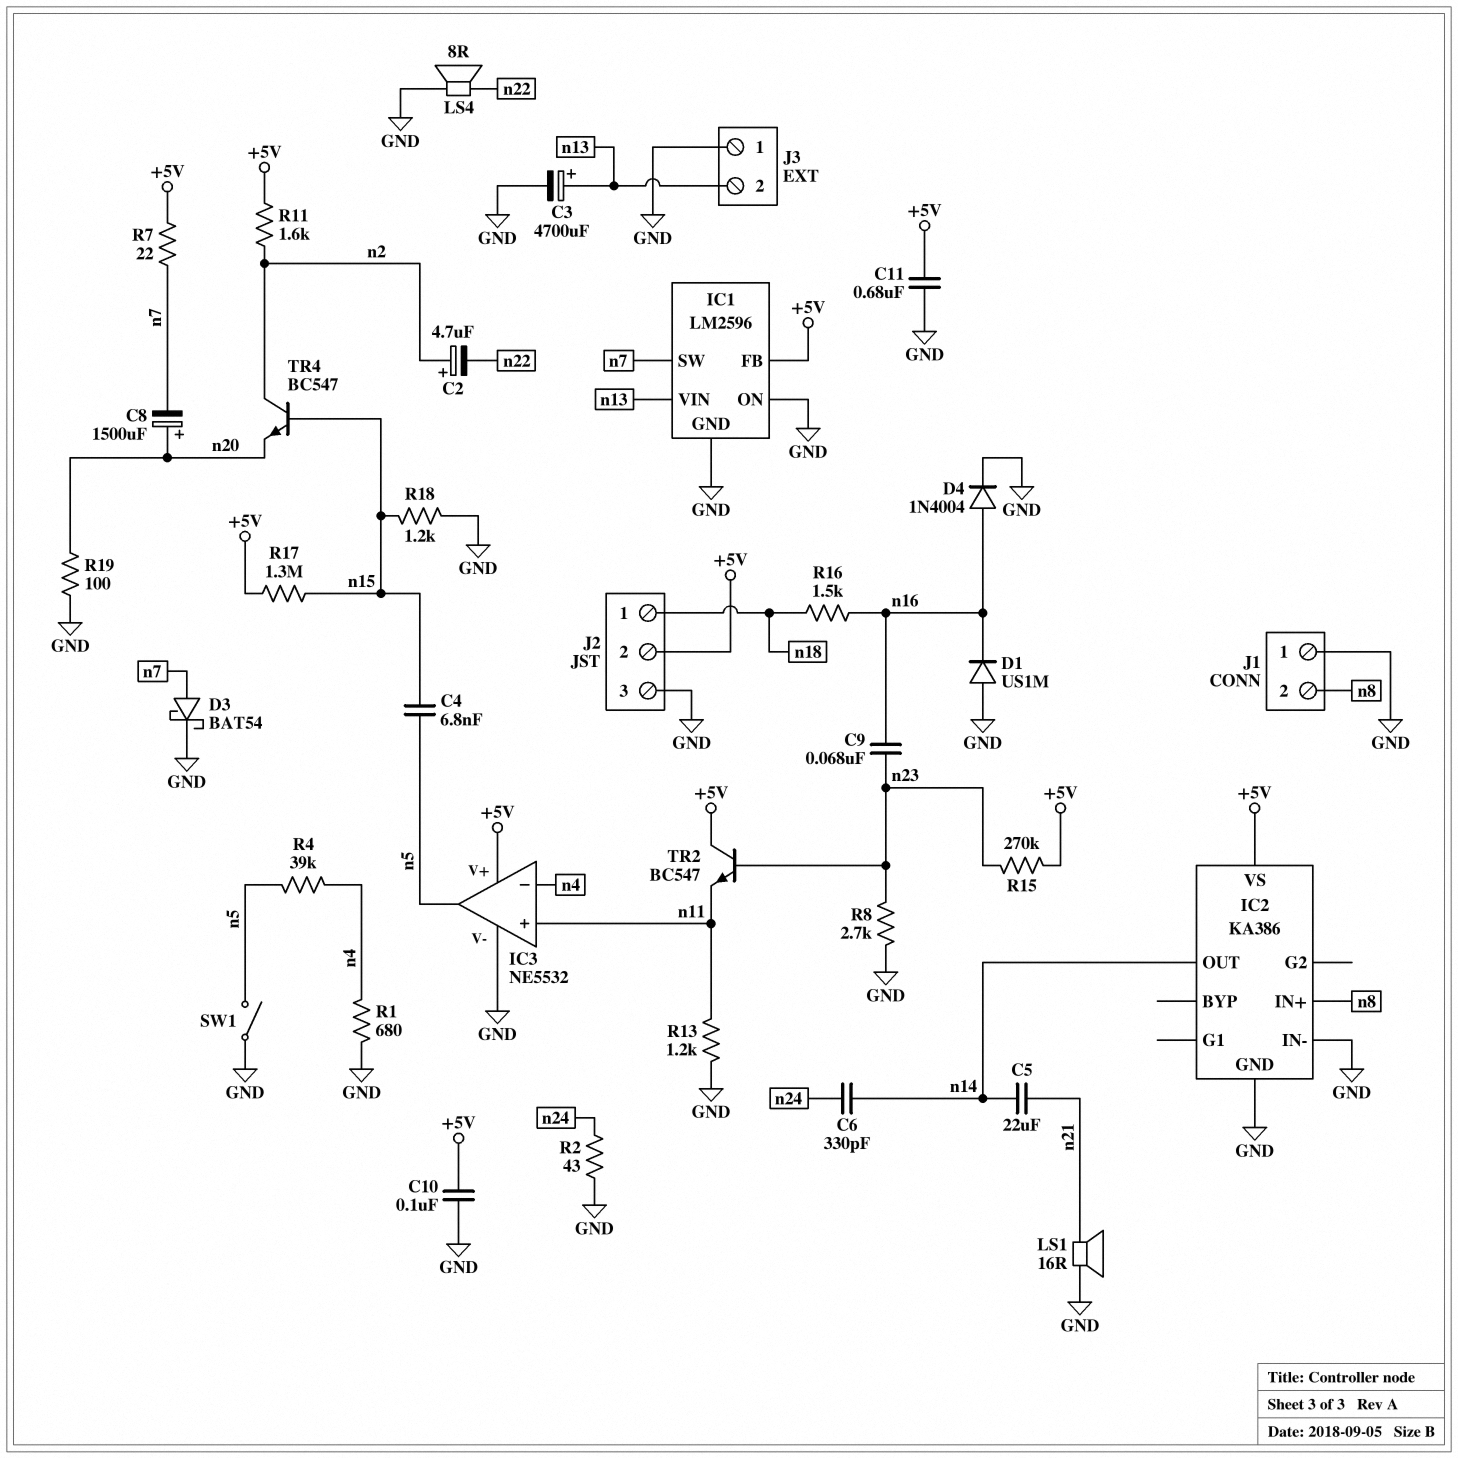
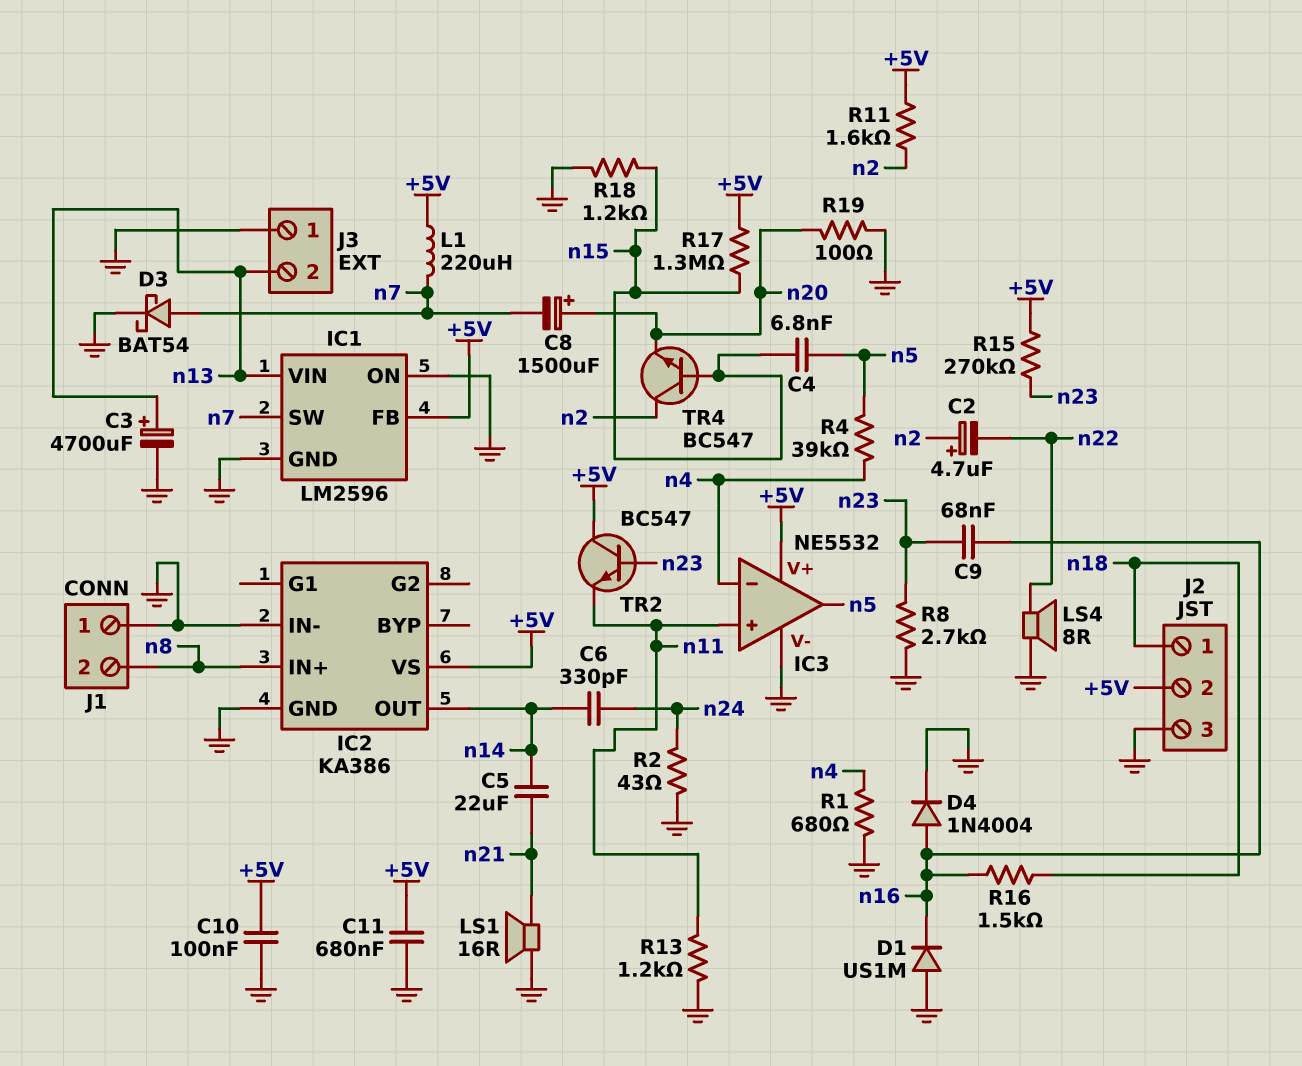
L1: none -> 220uH (+5V, n7)
R7: 22 (+5V, n7) -> none
SW1: switch (GND, n5) -> none

